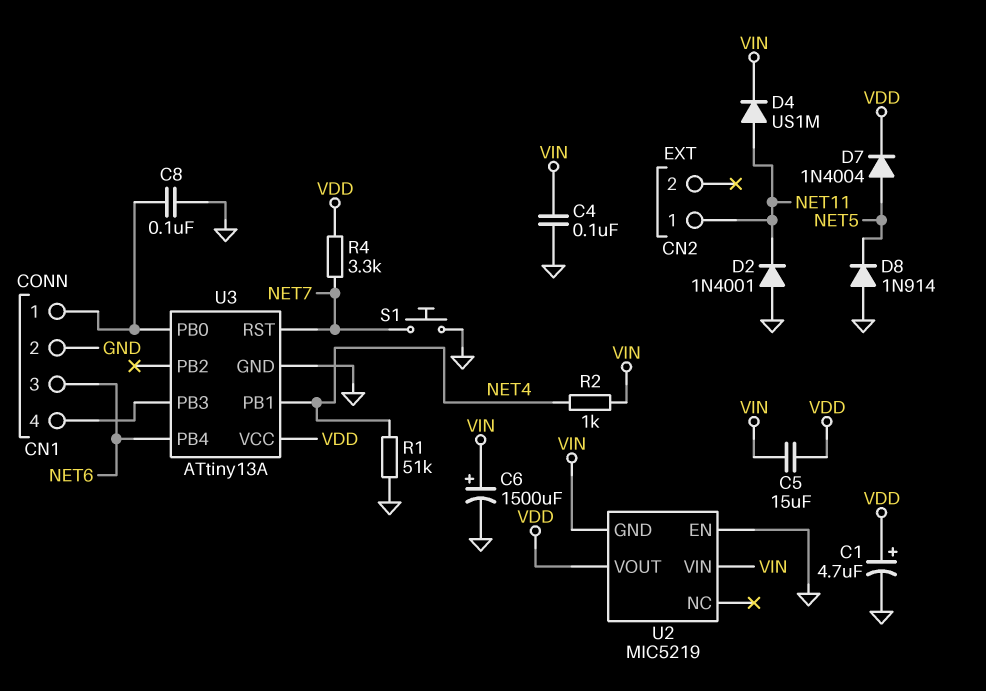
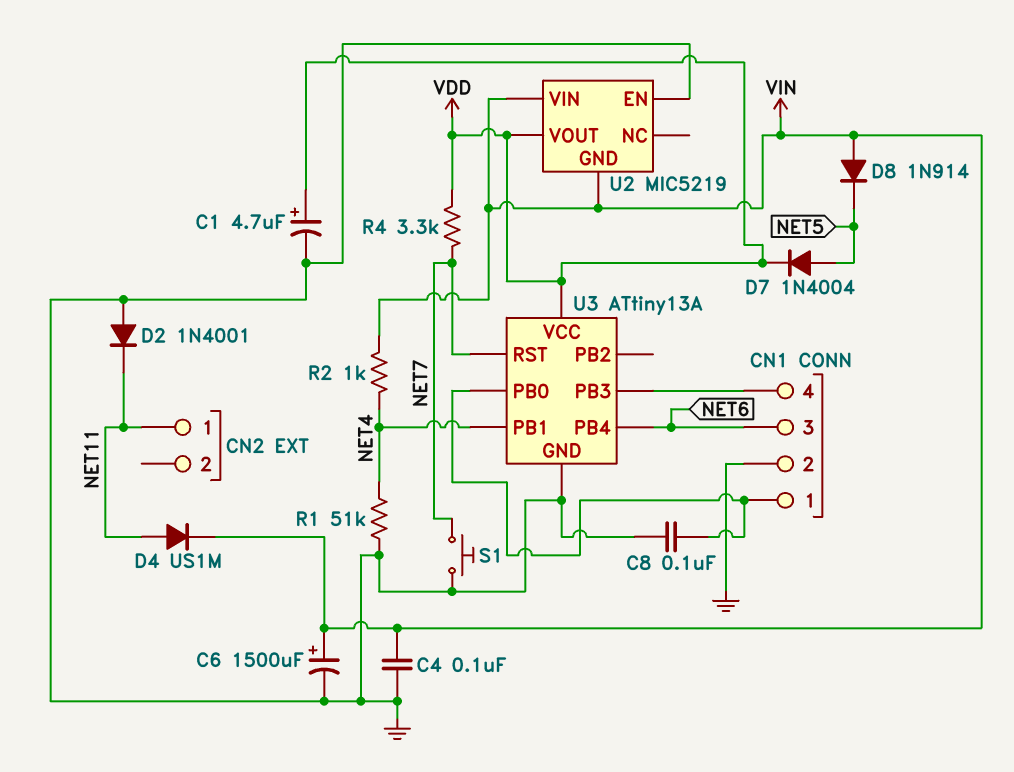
C5: 15uF (VDD, VIN) -> none
D8: diode 1N914 (A GND, K NET5) -> diode 1N914 (A VIN, K NET5)

